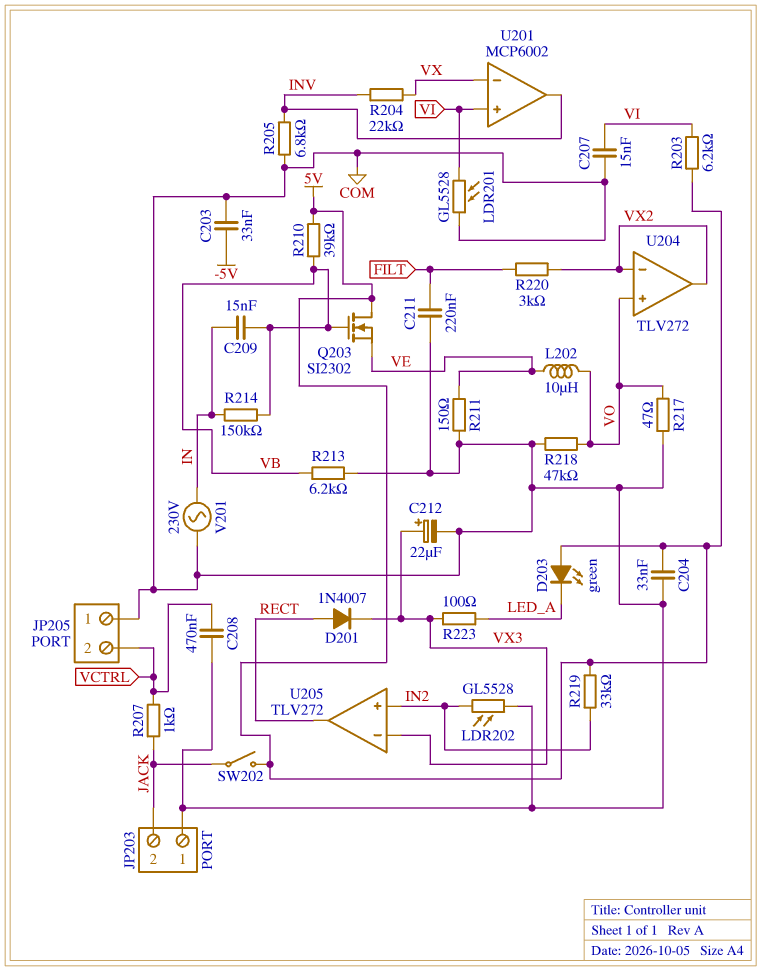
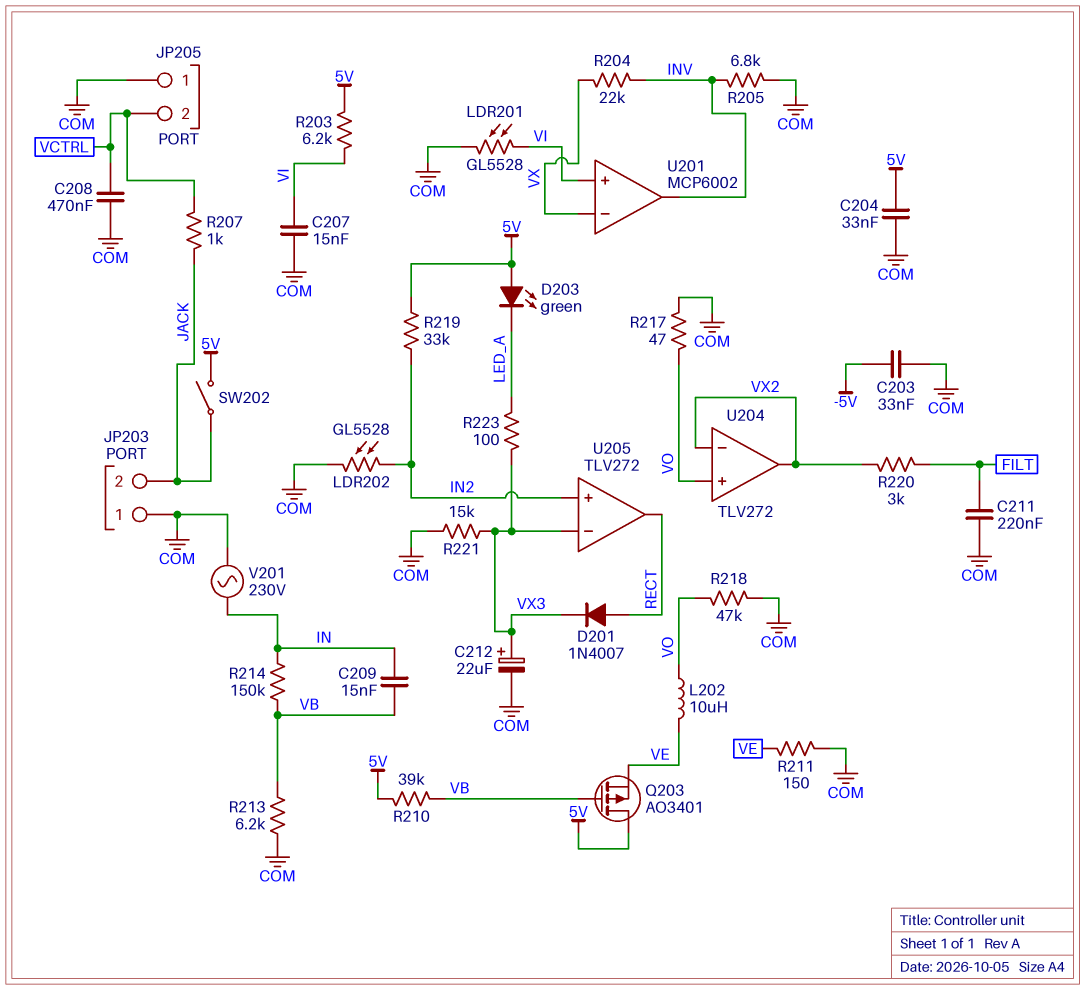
Q203: NMOS SI2302 (G VB, D 5V, S VE) -> PMOS AO3401 (G VB, D 5V, S VE)
R221: none -> 15k (COM, VX3)

